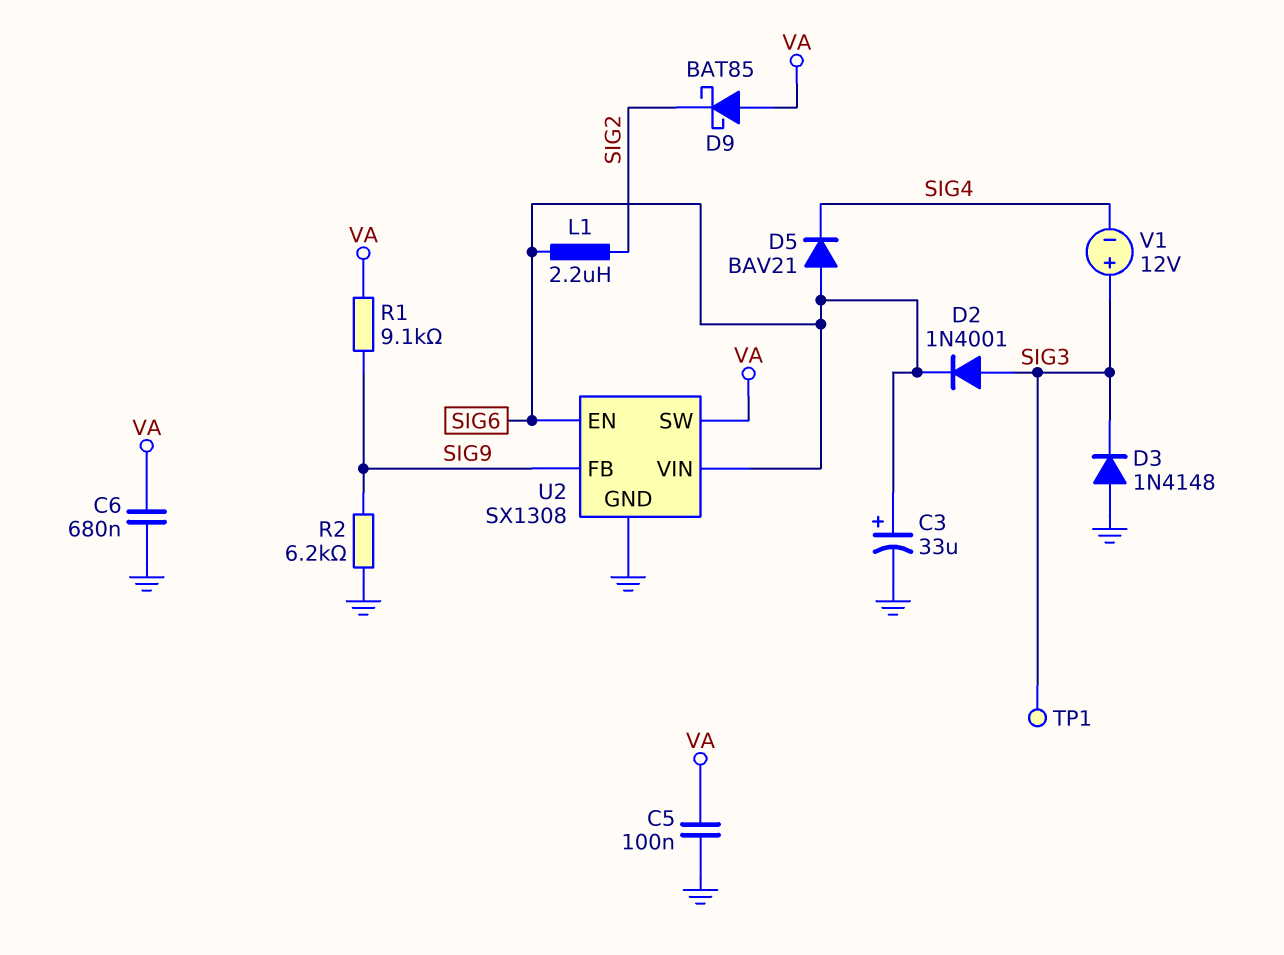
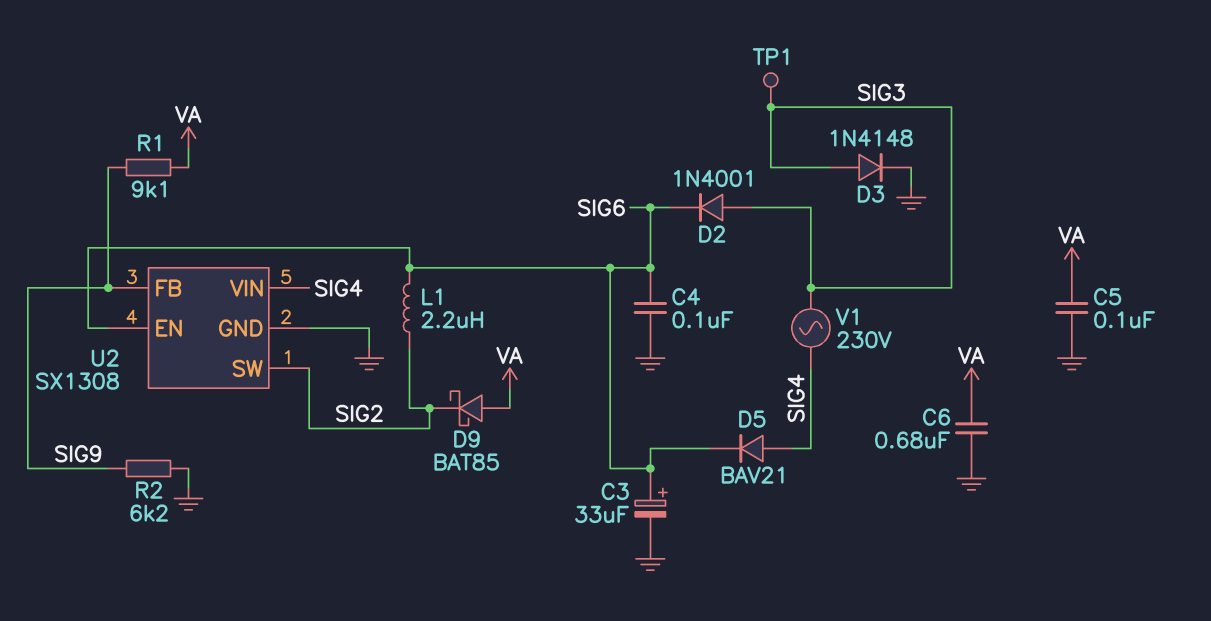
C4: none -> 100nF (GND, SIG6)
D3: diode 1N4148 (A GND, K SIG3) -> diode 1N4148 (A SIG3, K GND)
D5: diode BAV21 (A SIG6, K SIG4) -> diode BAV21 (A SIG4, K SIG6)
U2 pin SW: VA -> SIG2
U2 pin VIN: SIG6 -> SIG4
V1: 12V (plus SIG3, minus SIG4) -> AC 230V (SIG3, SIG4)

